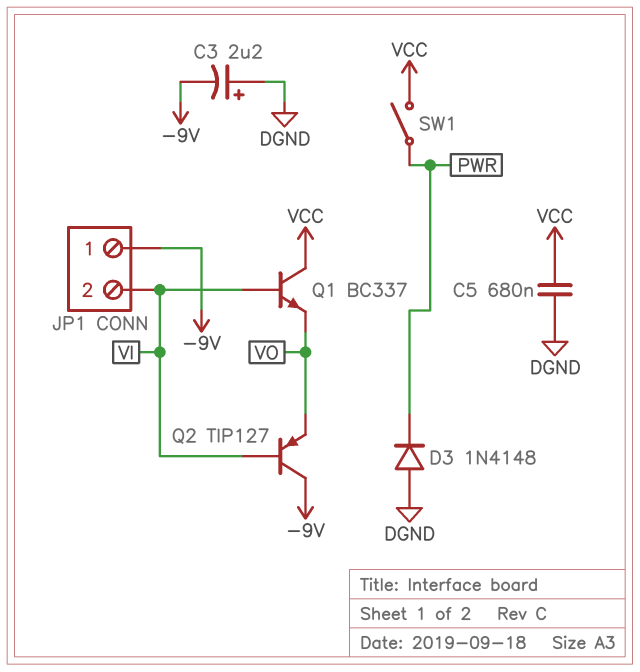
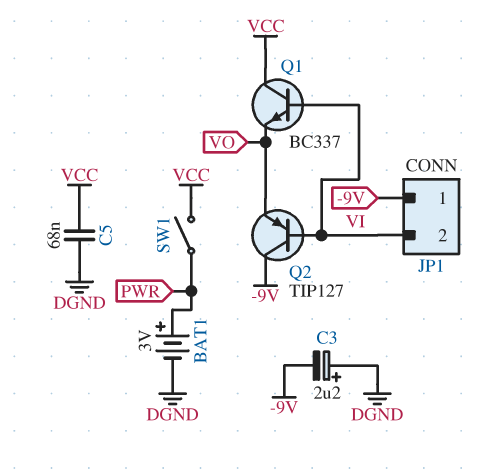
BAT1: none -> 3V (plus PWR, minus DGND)
C5: 680nF (DGND, VCC) -> 68nF (DGND, VCC)
D3: diode 1N4148 (A DGND, K PWR) -> none

